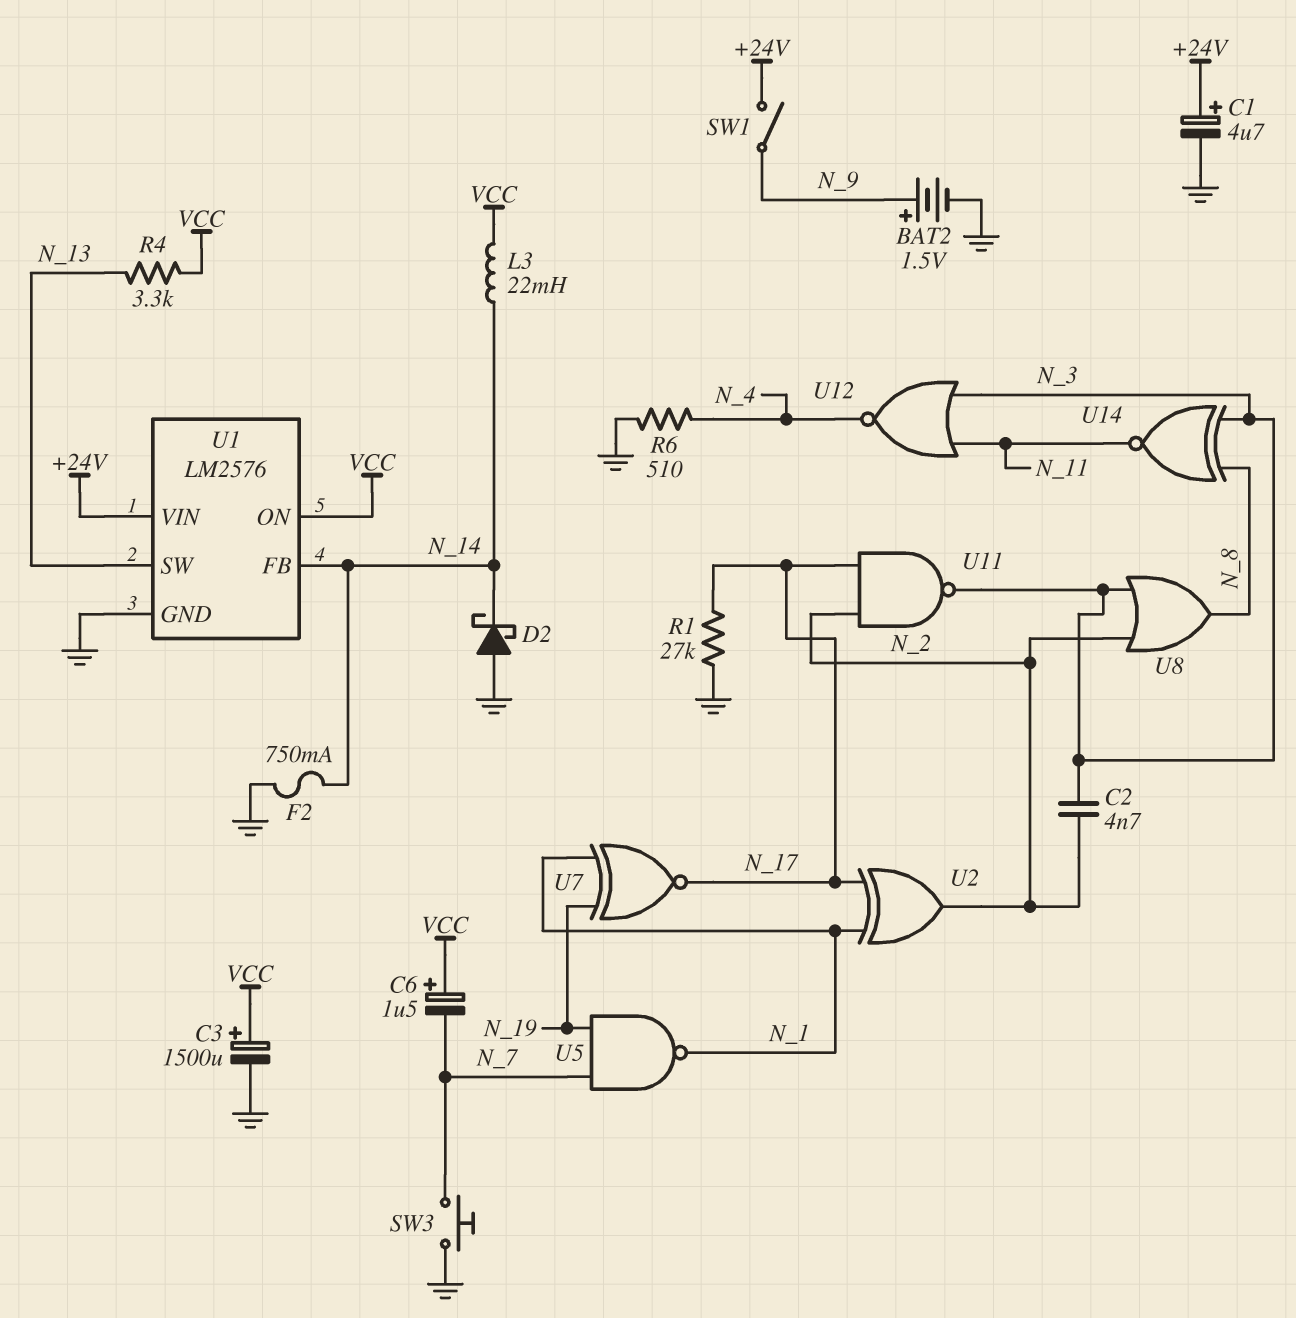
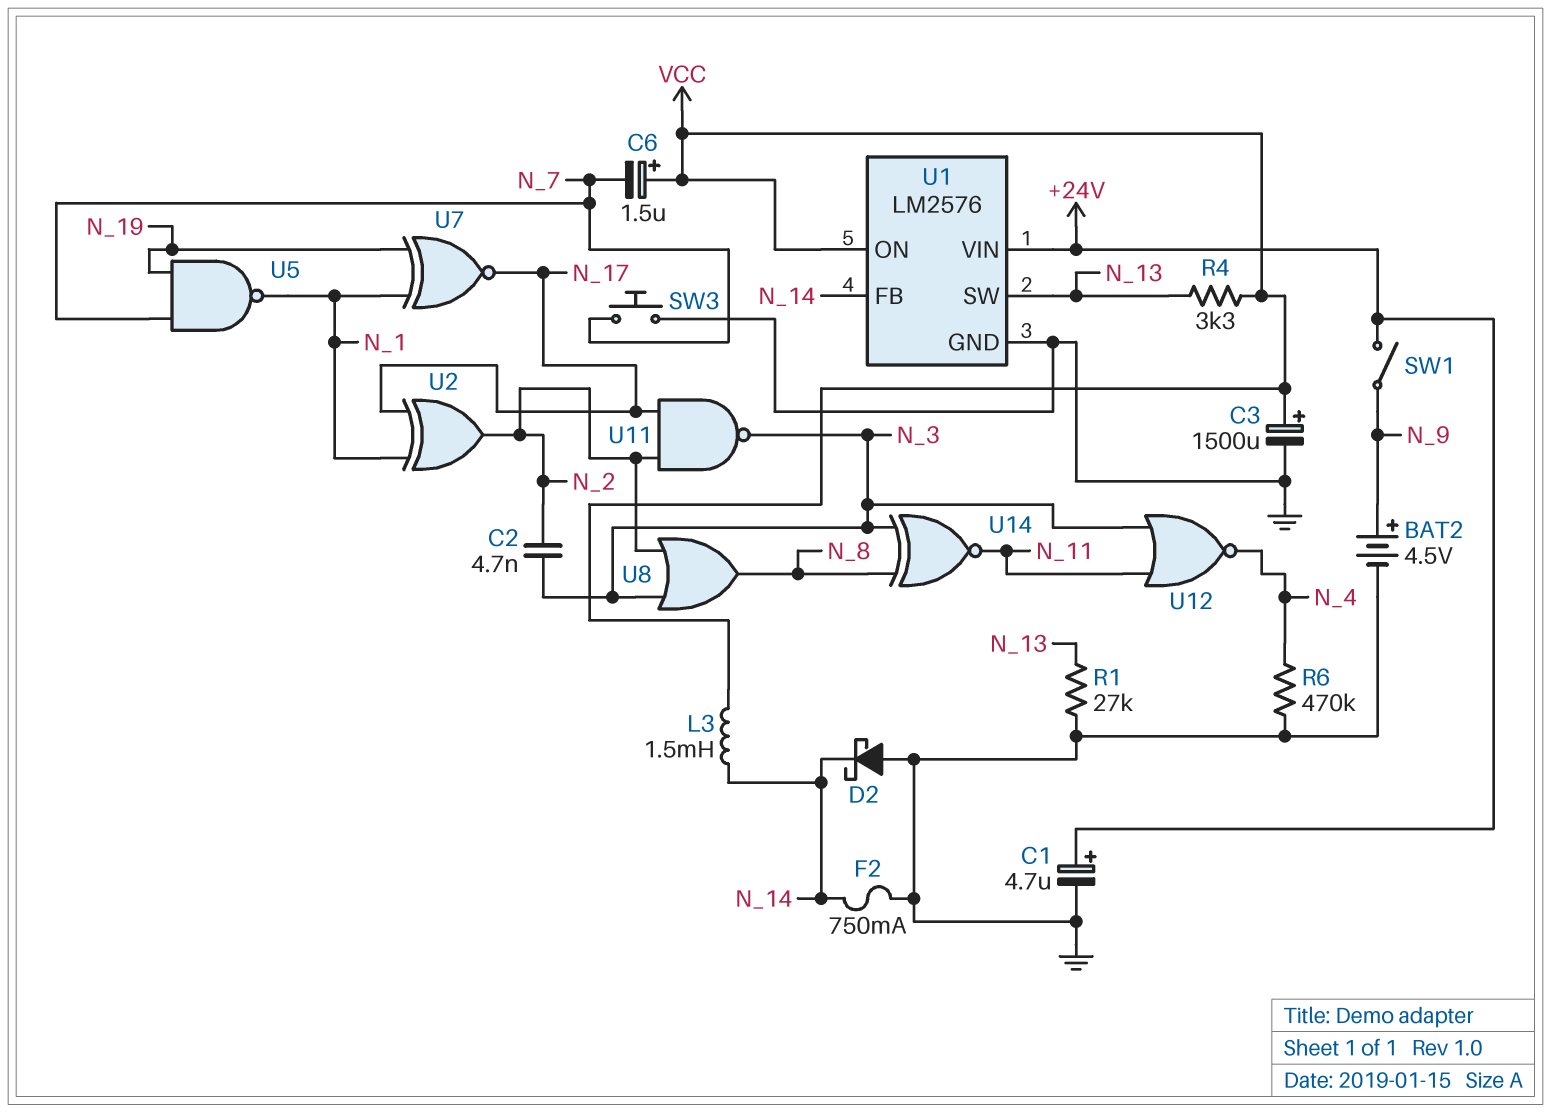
BAT2: 1.5V (plus N_9, minus GND) -> 4.5V (plus N_9, minus GND)
L3: 22mH (N_14, VCC) -> 1.5mH (N_14, VCC)
R1: 27k (GND, N_17) -> 27k (GND, N_13)
R6: 510 (GND, N_4) -> 470k (GND, N_4)

